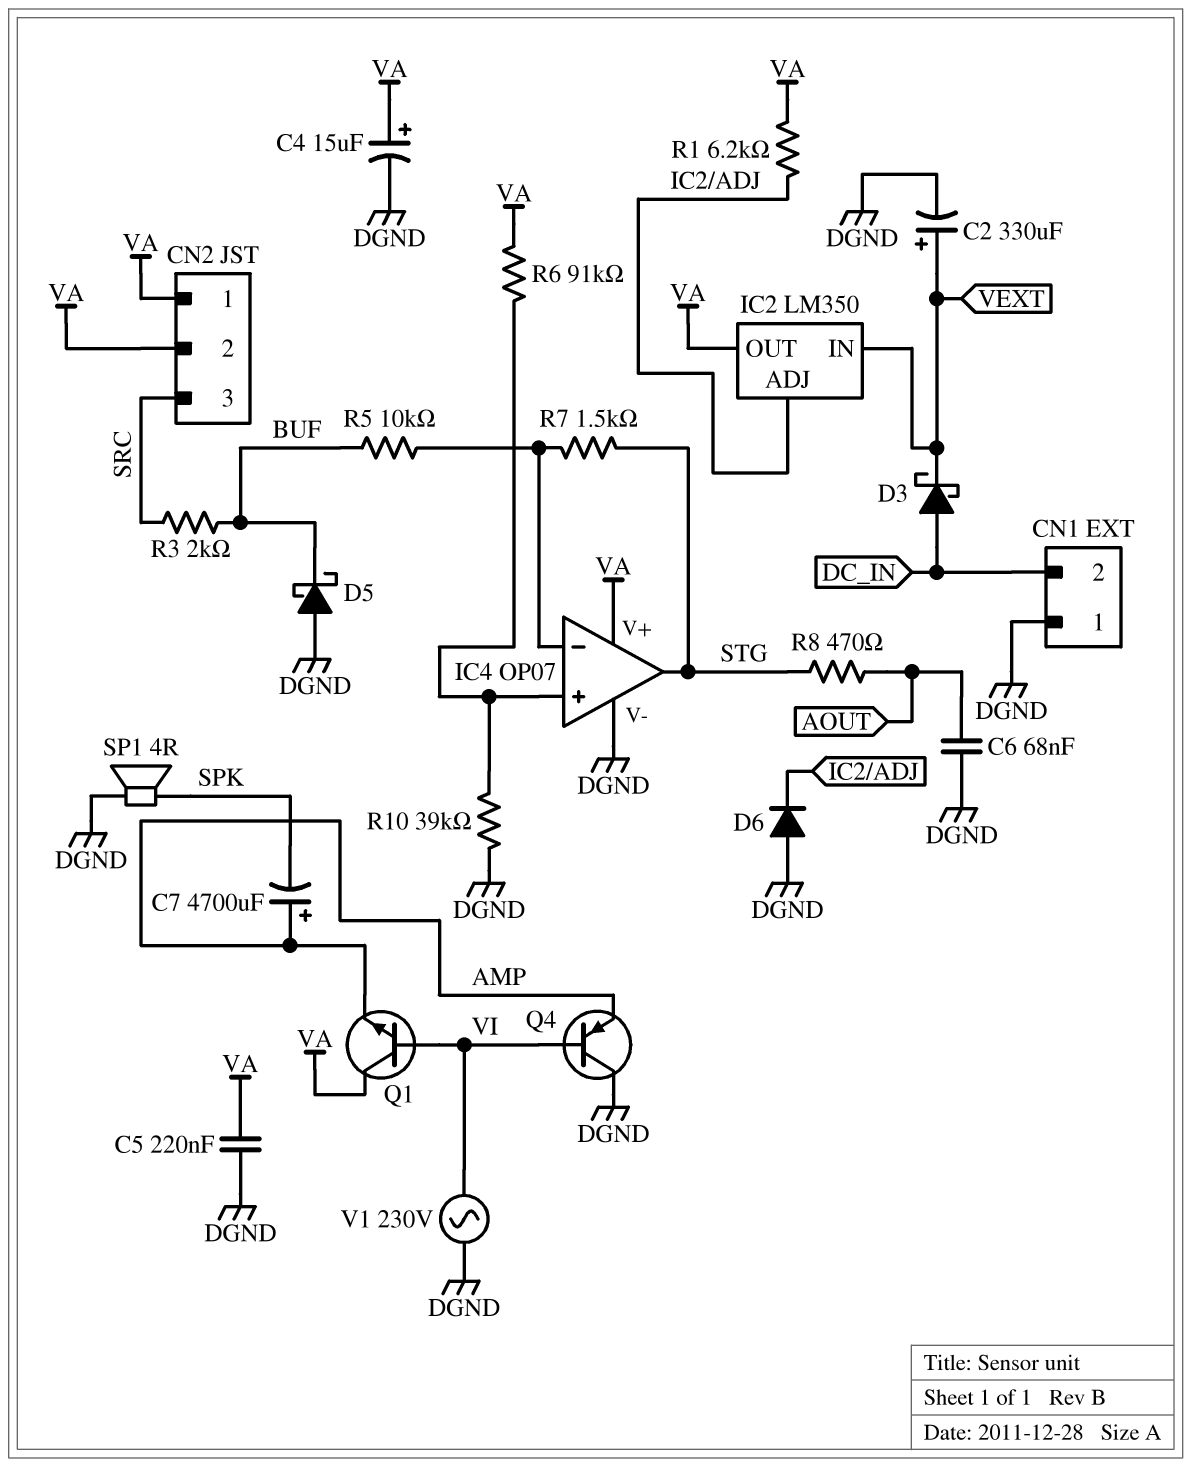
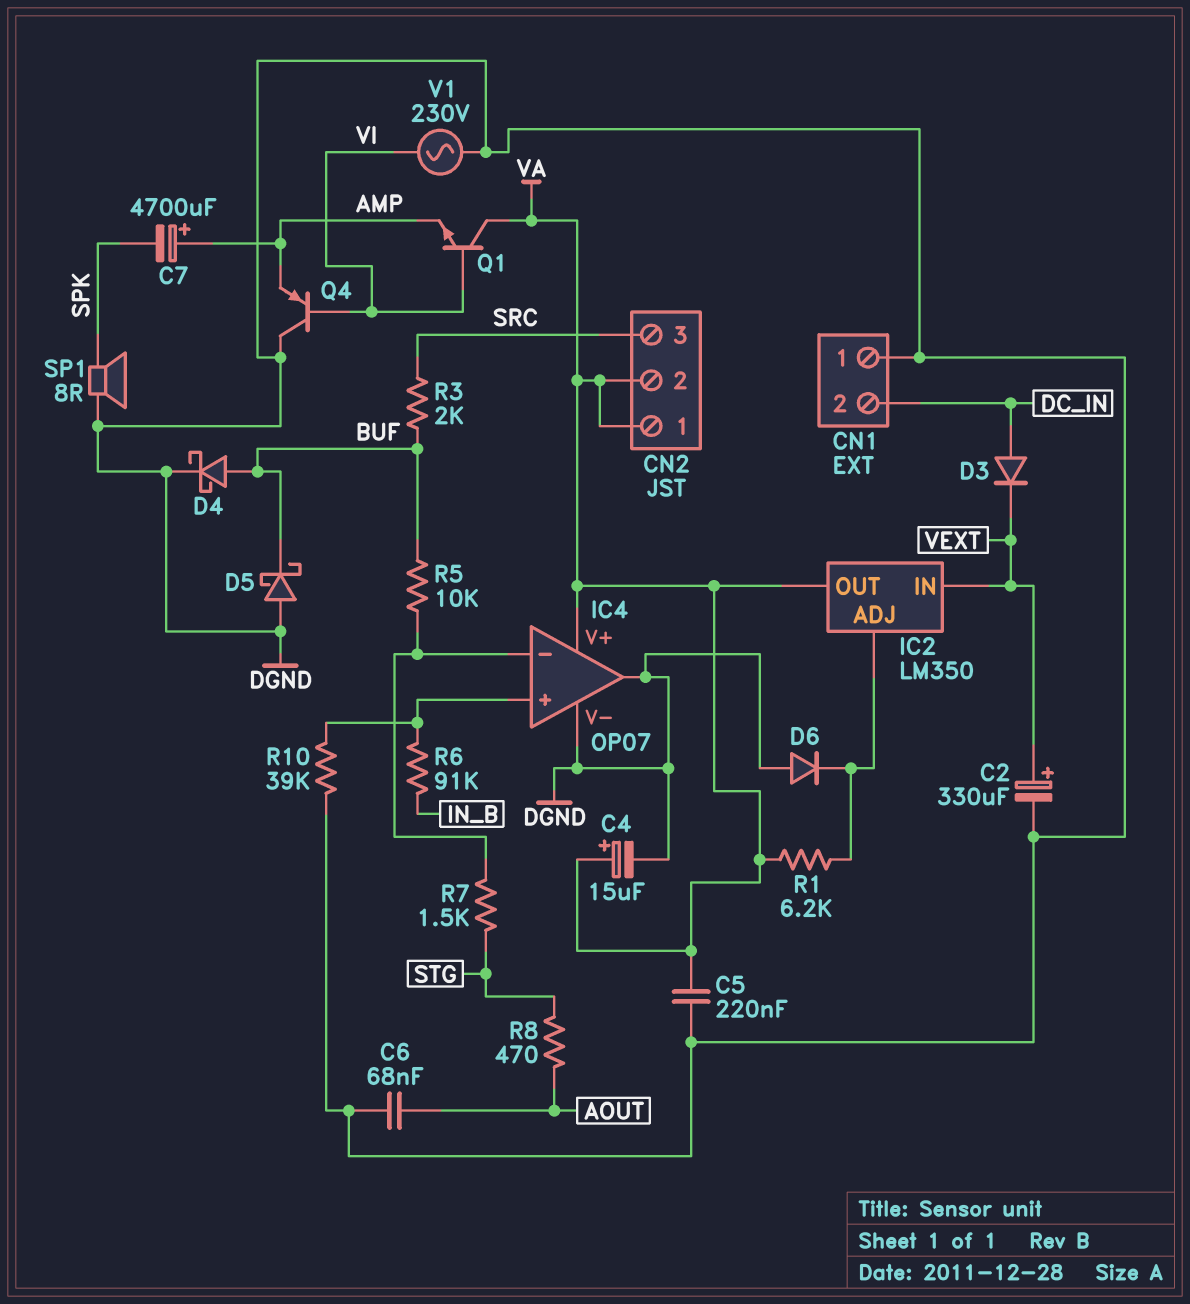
D3: schottky (A DC_IN, K VEXT) -> diode (A DC_IN, K VEXT)
D4: none -> schottky (A BUF, K DGND)
IC4 pin out: STG -> DGND
R6: 91k (IC4/in+, VA) -> 91k (IC4/in+, IN_B)
SP1: speaker 4R (DGND, SPK) -> speaker 8R (DGND, SPK)

